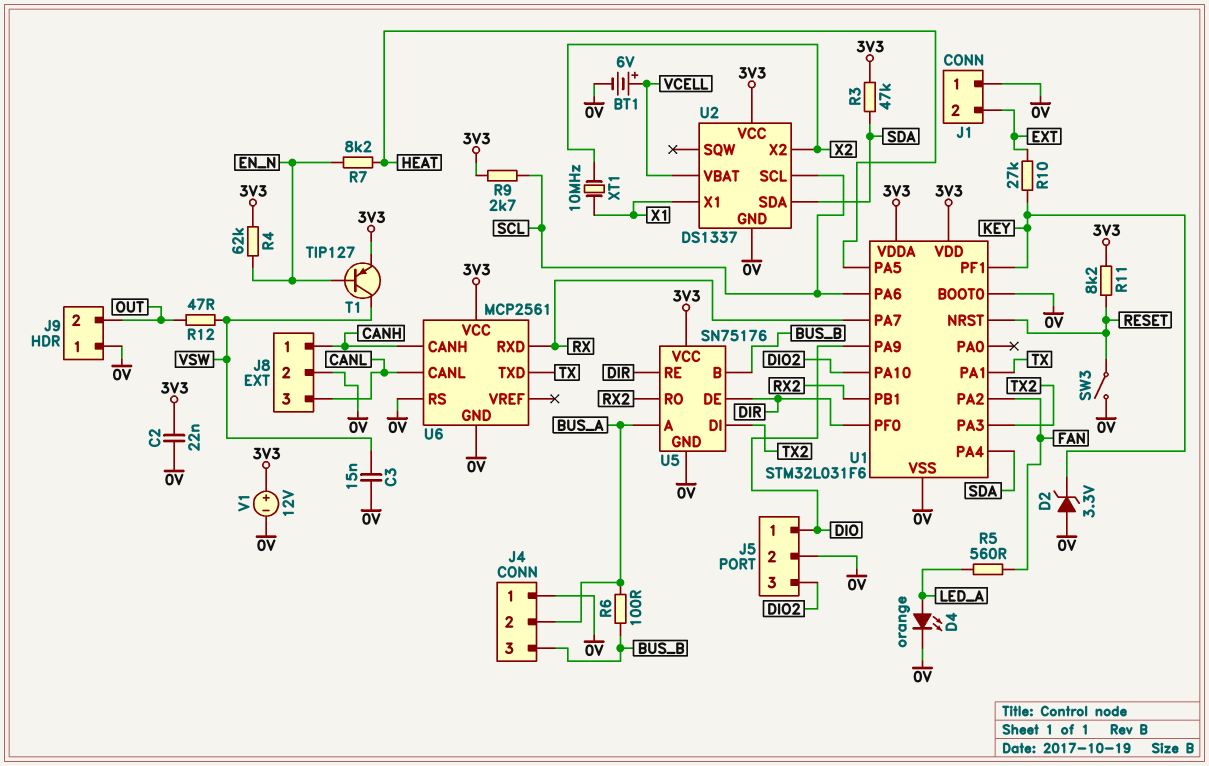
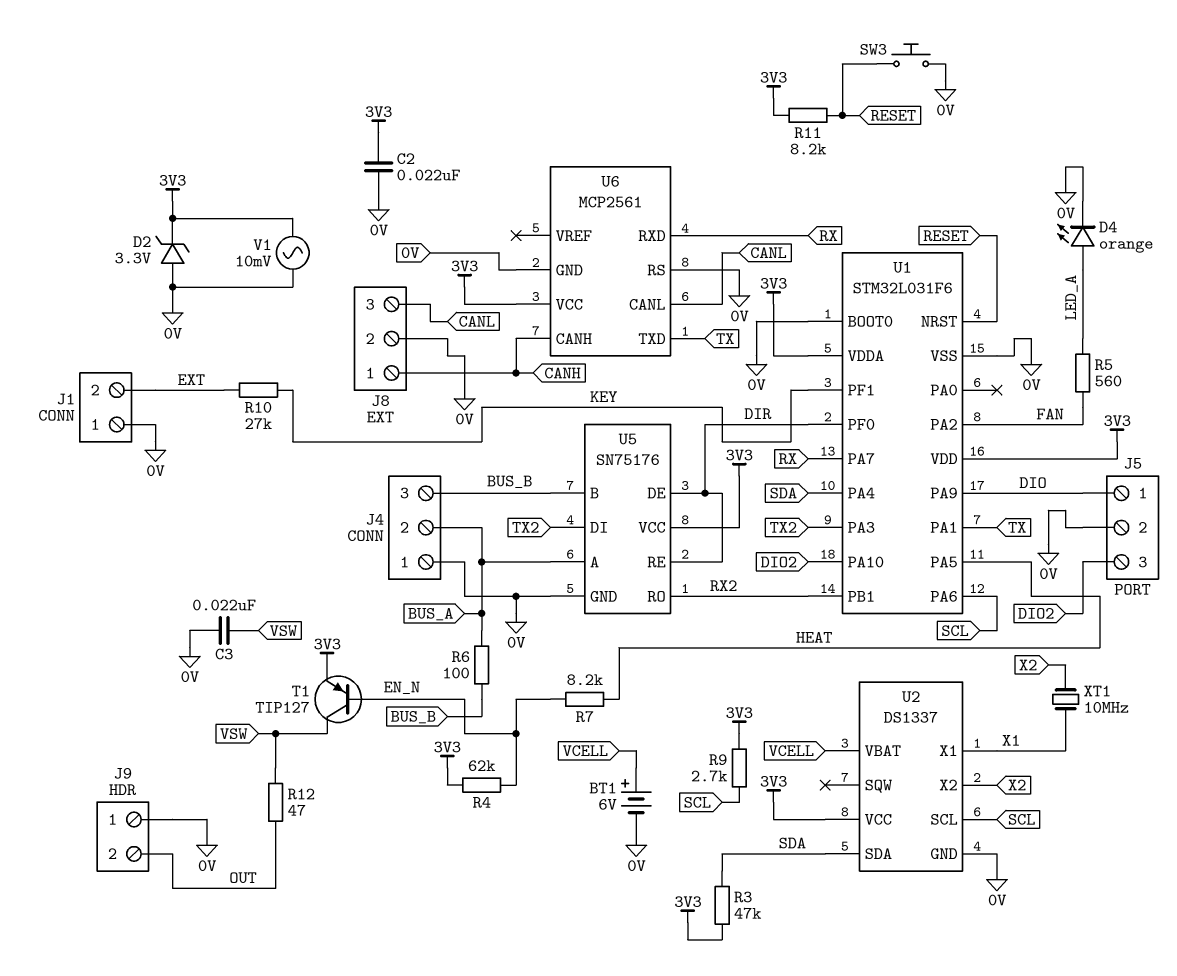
C3: 15nF (0V, VSW) -> 22nF (0V, VSW)
D2: zener 3.3V (A 0V, K KEY) -> zener 3.3V (A 0V, K 3V3)
SW3: switch (0V, RESET) -> button (0V, RESET)
V1: 12V (plus 3V3, minus 0V) -> AC 10mV (0V, 3V3)

